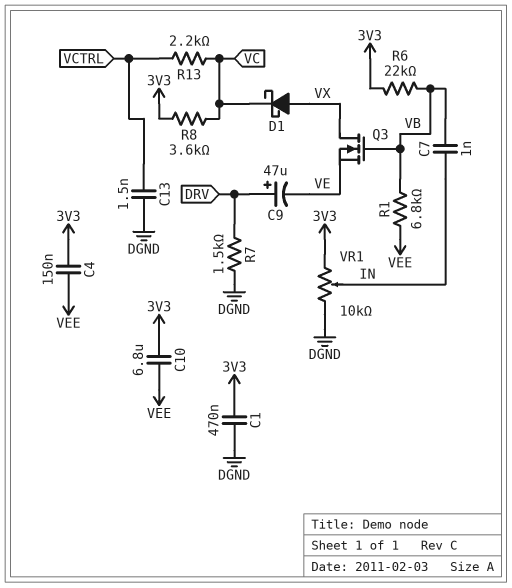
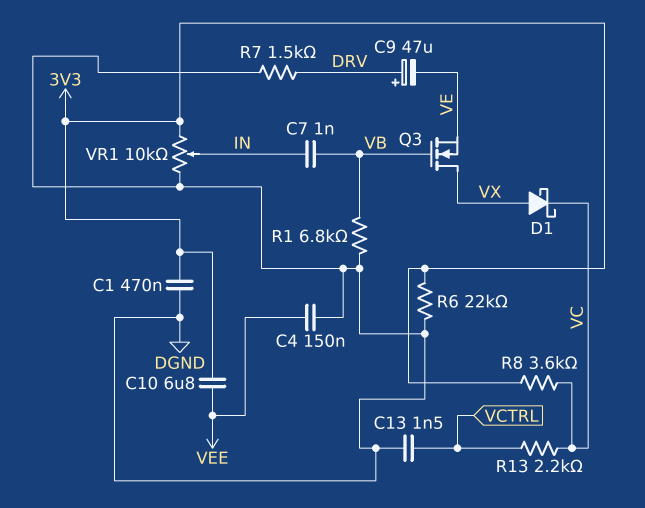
C4: 150nF (3V3, VEE) -> 150nF (DGND, VEE)
R1: 6.8k (VB, VEE) -> 6.8k (DGND, VB)
R6: 22k (3V3, VB) -> 22k (3V3, DGND)

